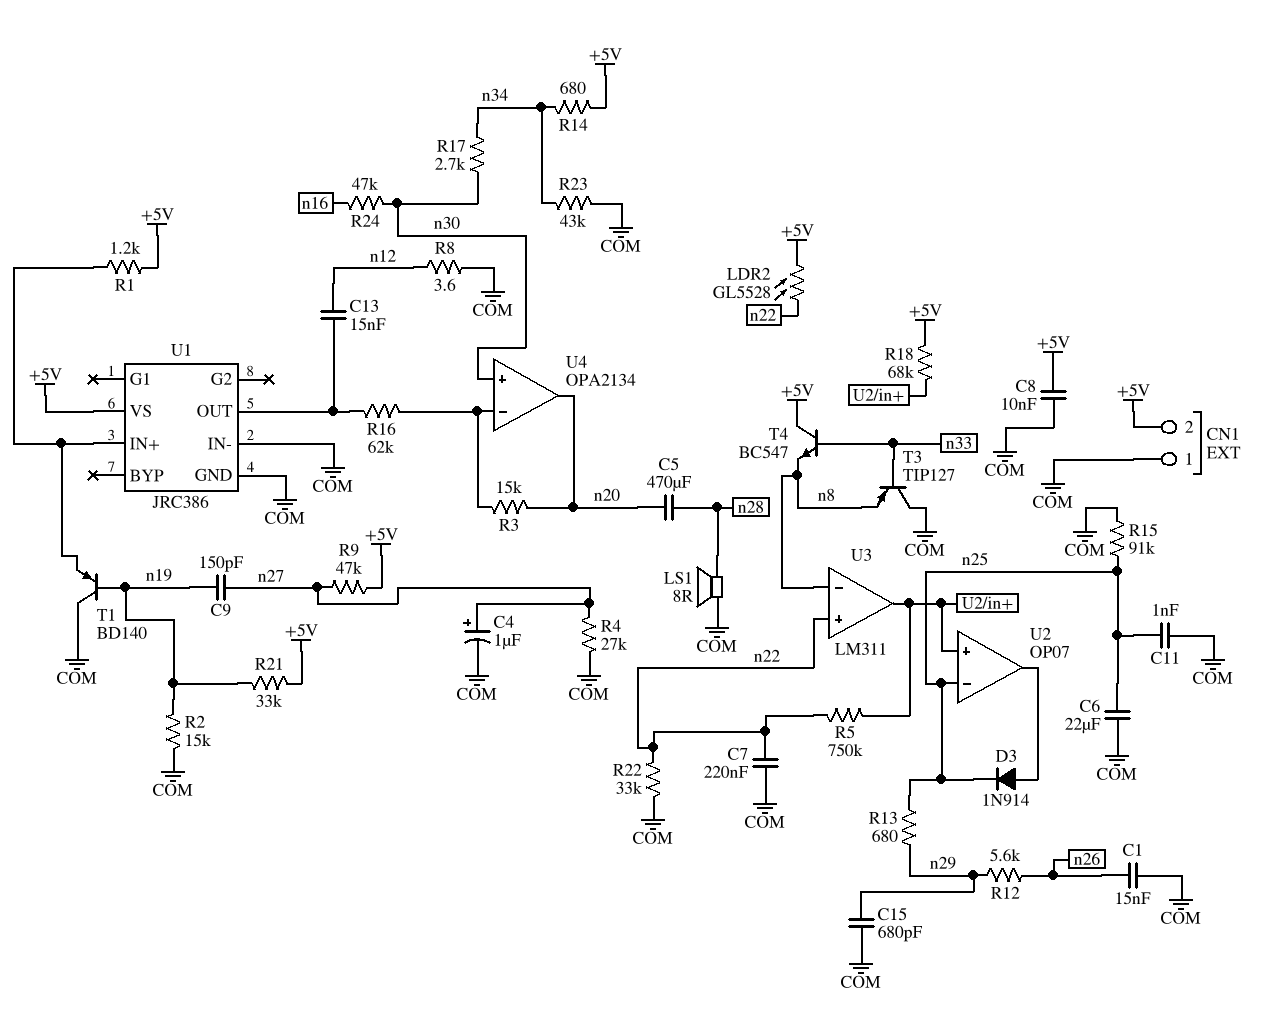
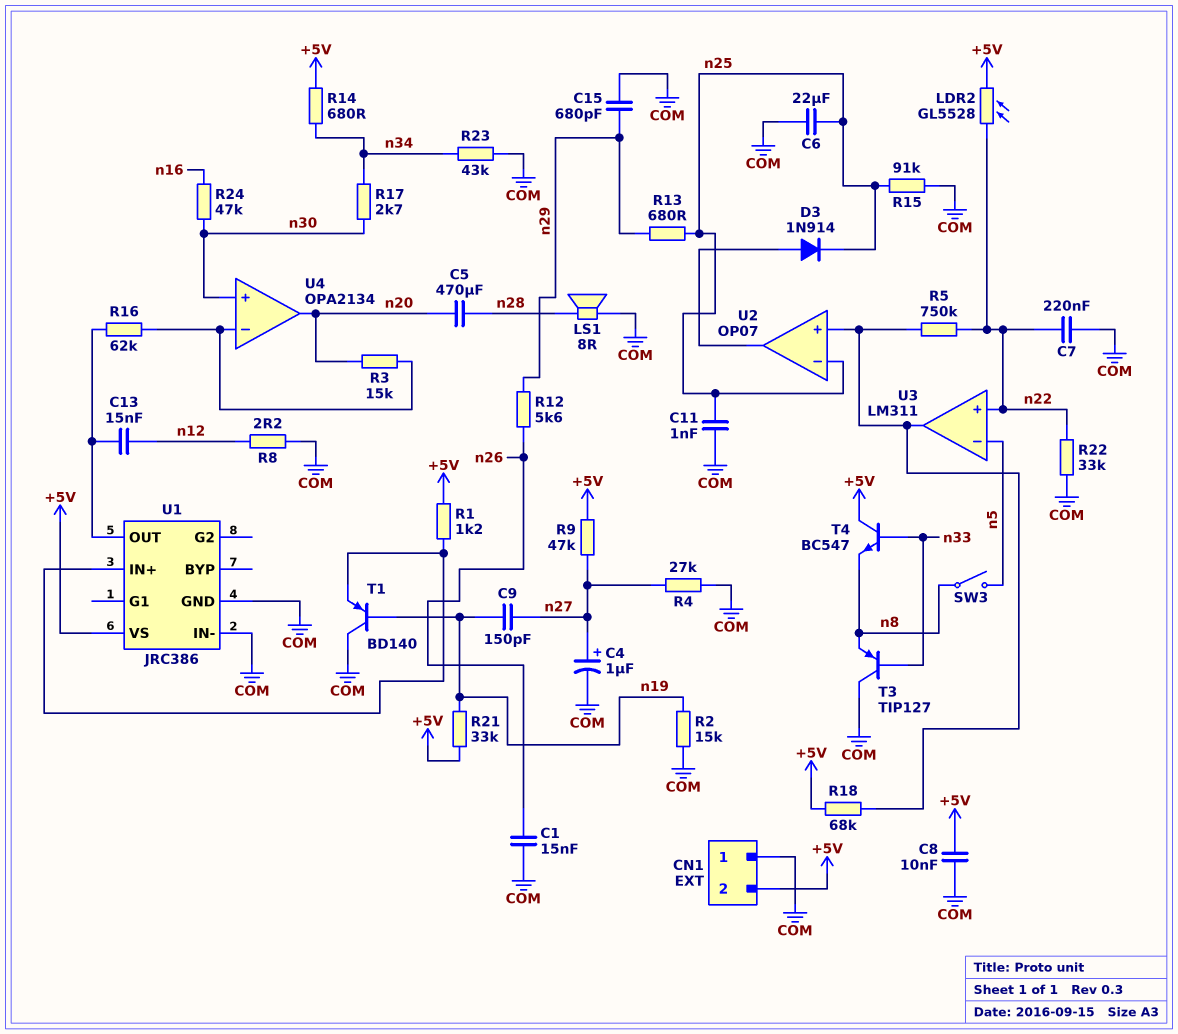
R8: 3.6 (COM, n12) -> 2.2 (COM, n12)
SW3: none -> switch (n5, n8)
U3 pin in-: n8 -> n5

